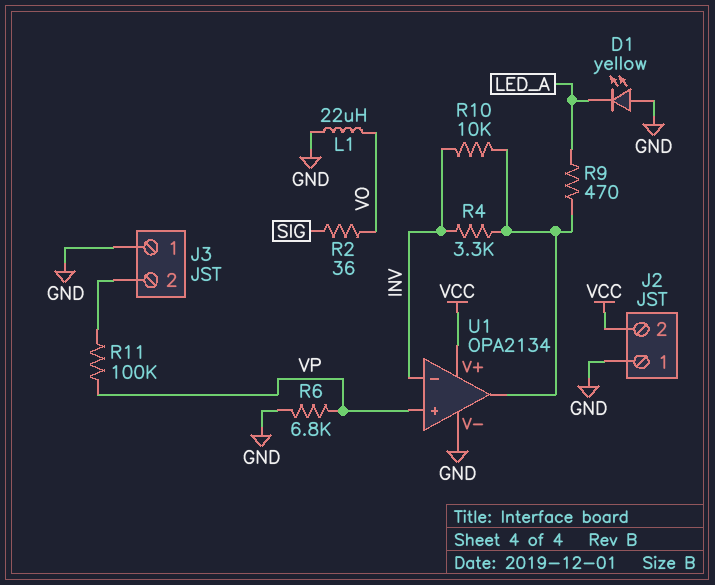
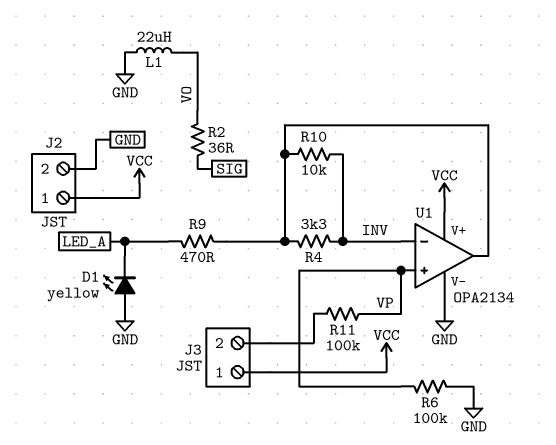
J2 pin 1: GND -> VCC
J2 pin 2: VCC -> GND
J3 pin 1: GND -> VCC
R6: 6.8k (GND, VP) -> 100k (GND, VP)

